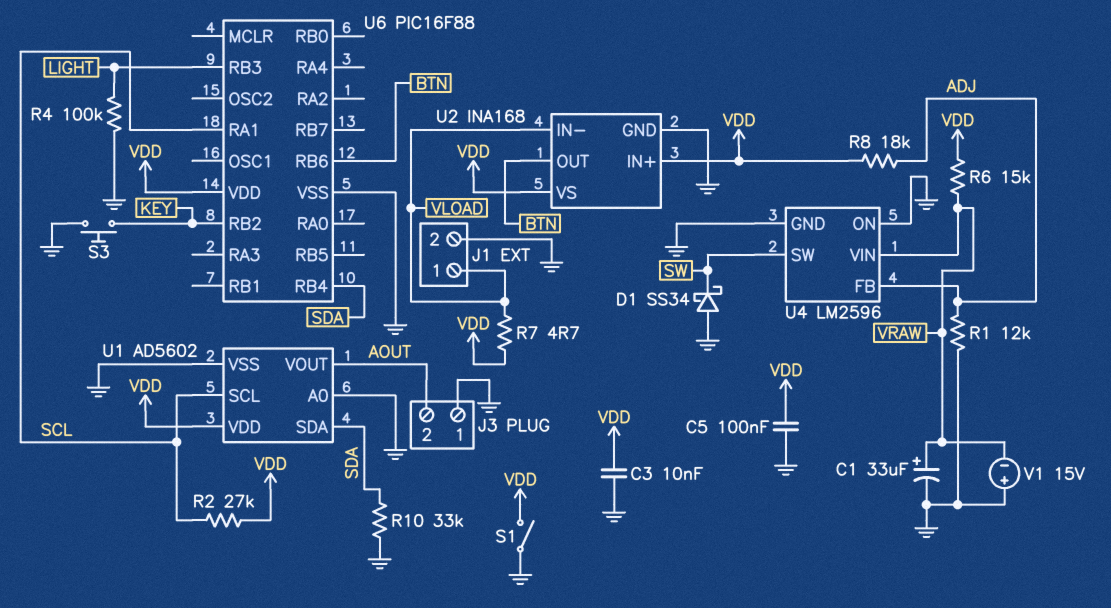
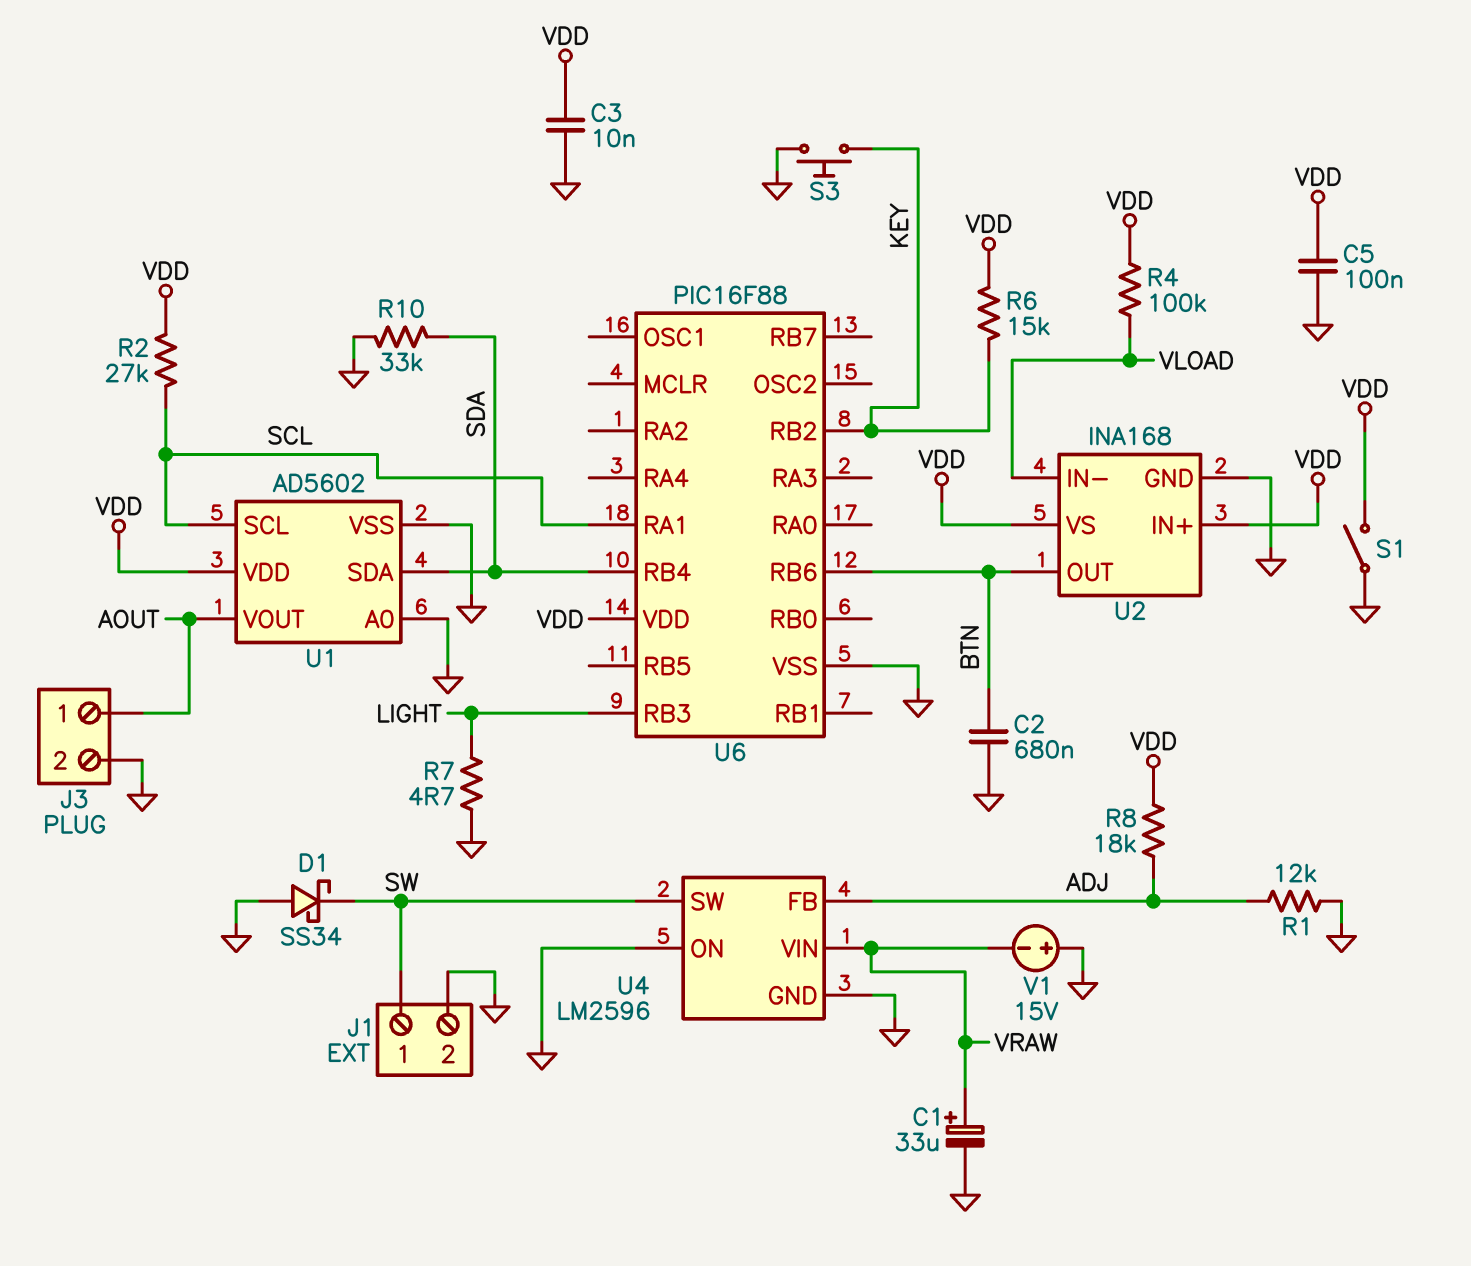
C2: none -> 680nF (BTN, GND)
J1 pin 1: VLOAD -> SW
J3 pin 1: GND -> AOUT
J3 pin 2: AOUT -> GND
R4: 100k (GND, LIGHT) -> 100k (VDD, VLOAD)
R6: 15k (VDD, VRAW) -> 15k (KEY, VDD)
R7: 4.7 (VDD, VLOAD) -> 4.7 (GND, LIGHT)

